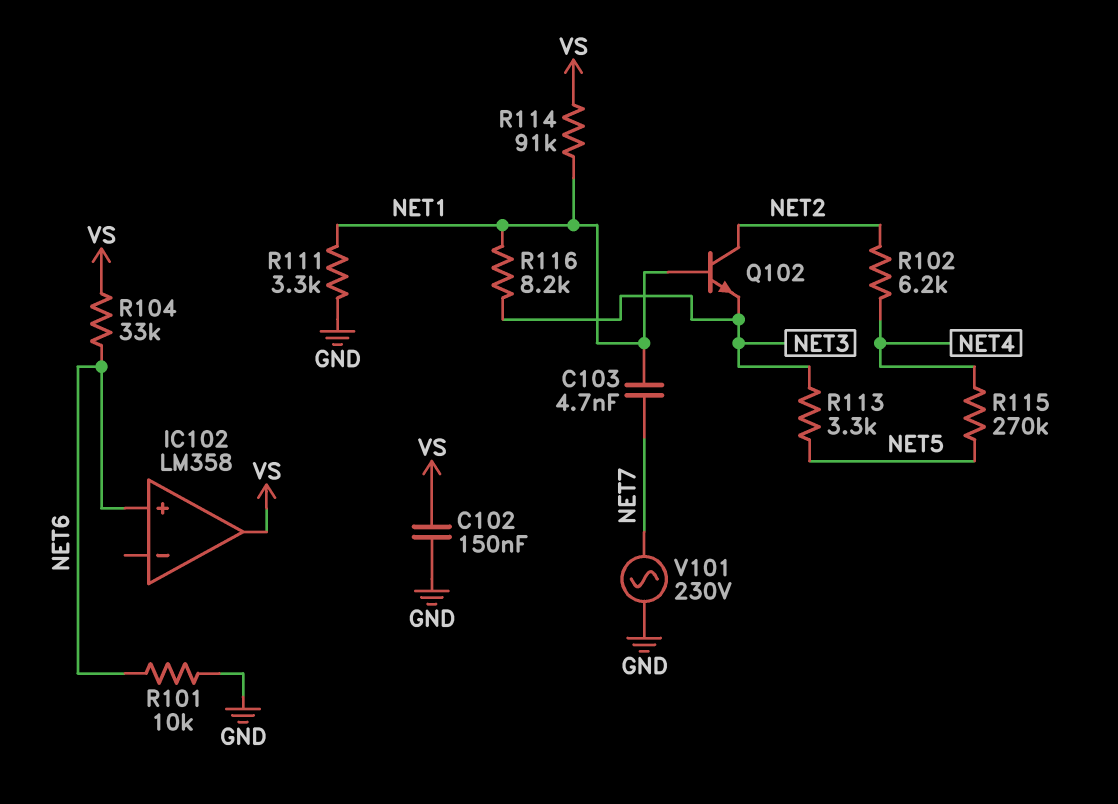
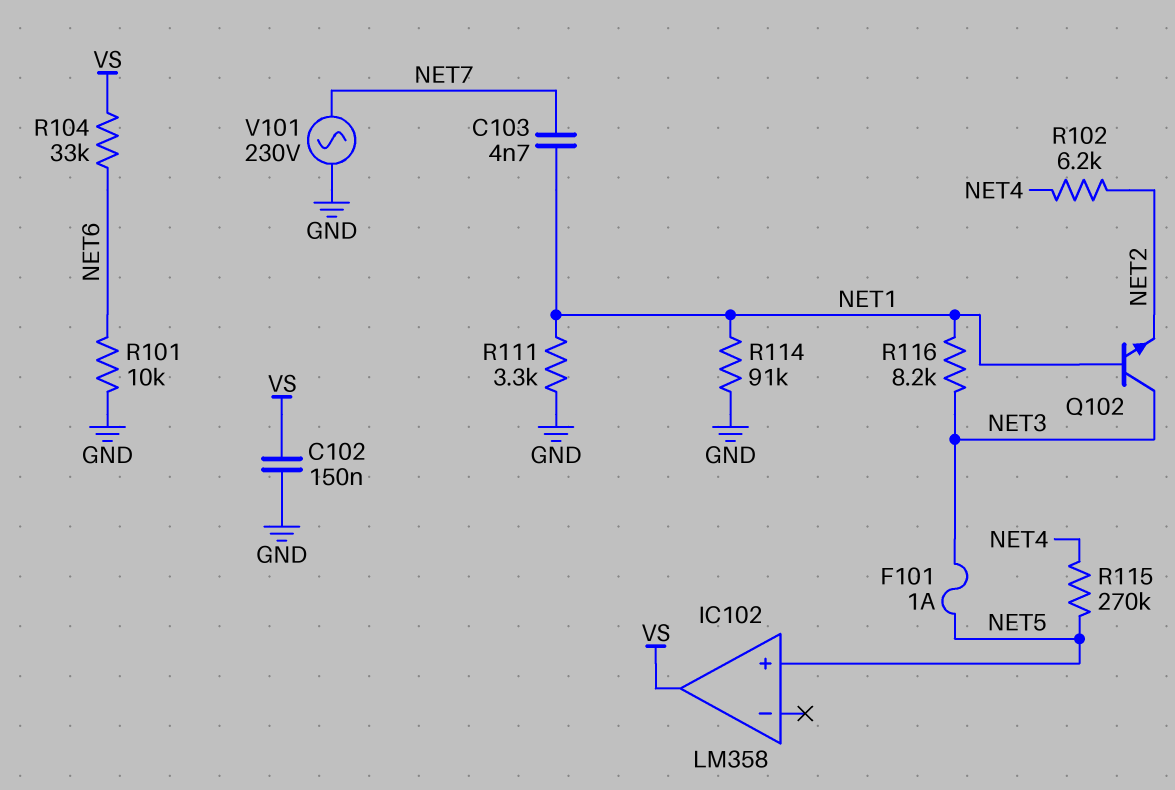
F101: none -> 1A (NET3, NET5)
IC102 pin in+: NET6 -> NET5
Q102: NPN (B NET1, C NET2, E NET3) -> NPN (B NET1, C NET3, E NET2)
R113: 3.3k (NET3, NET5) -> none
R114: 91k (NET1, VS) -> 91k (GND, NET1)

